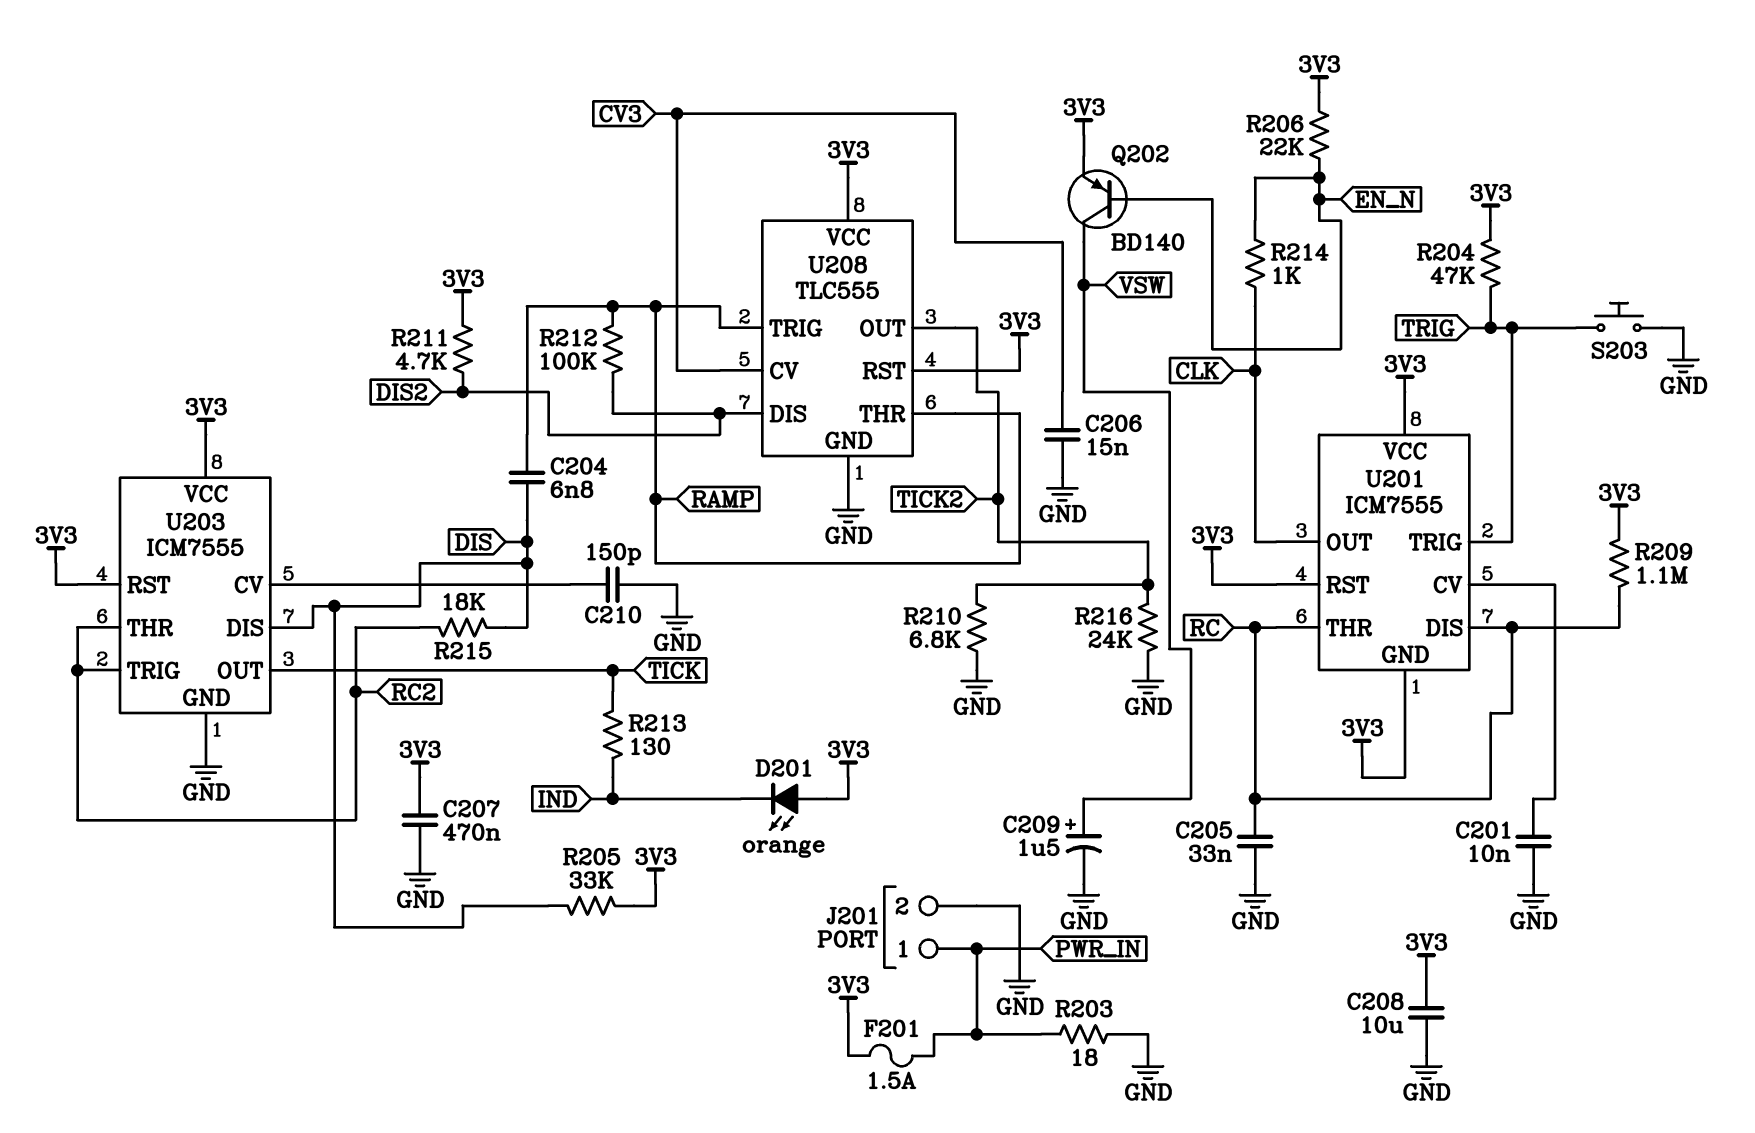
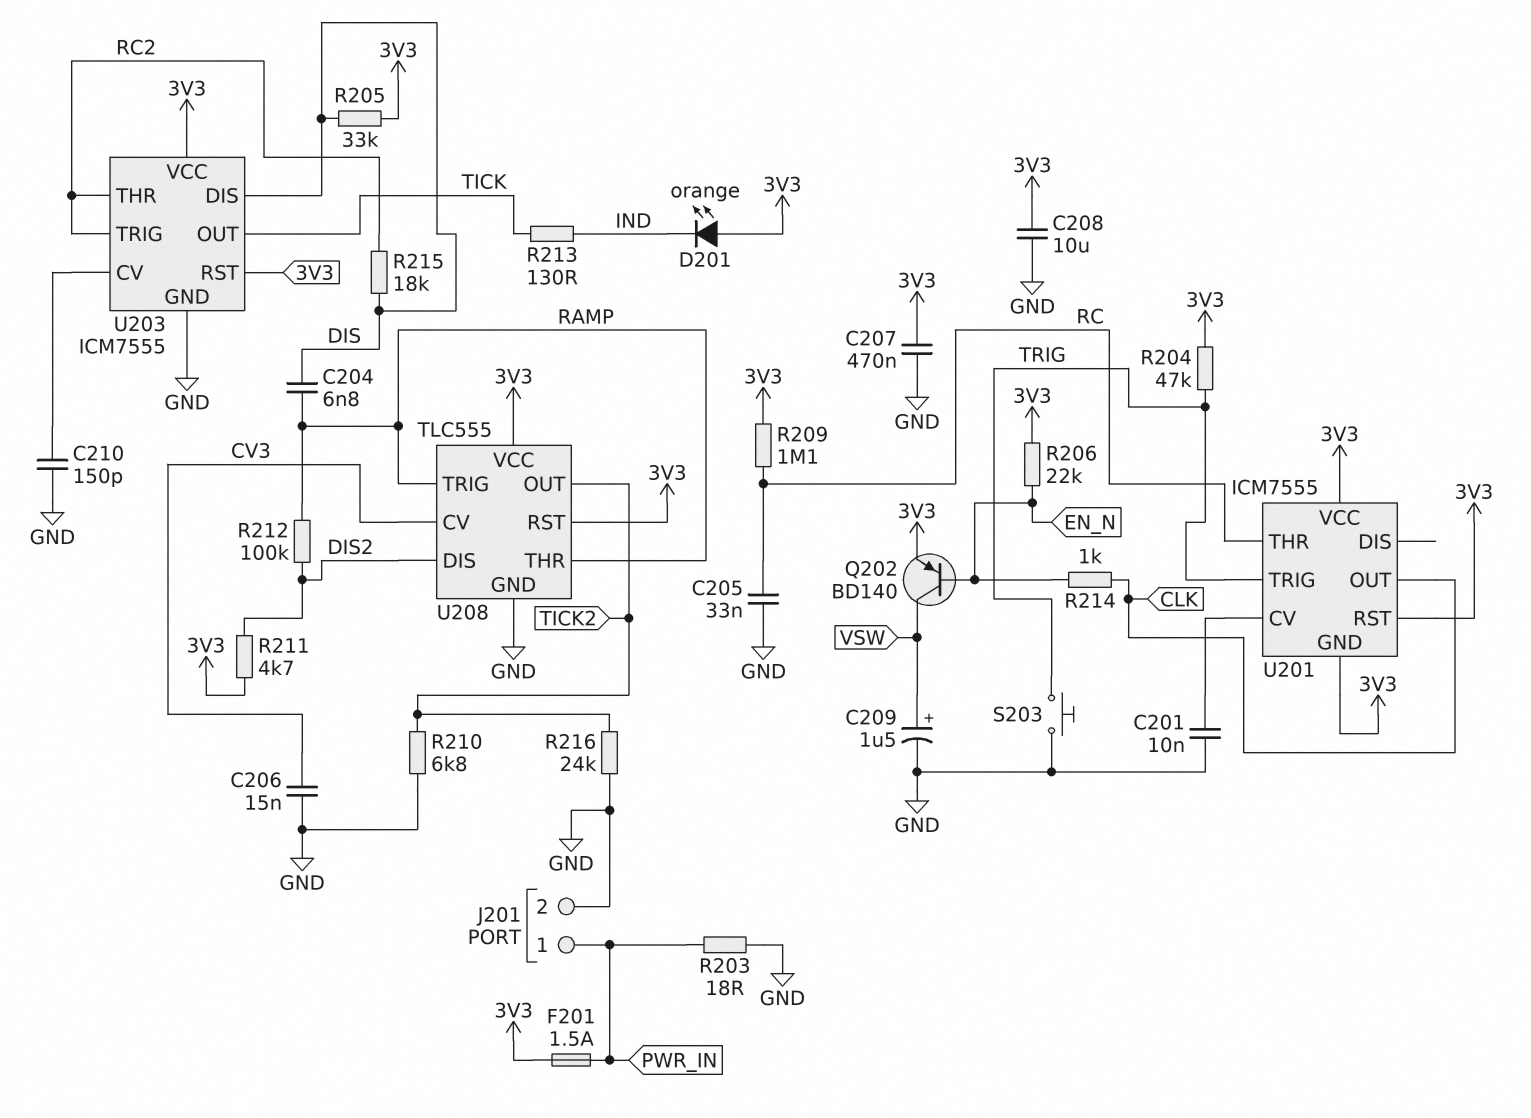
U201 pin DIS: RC -> none

